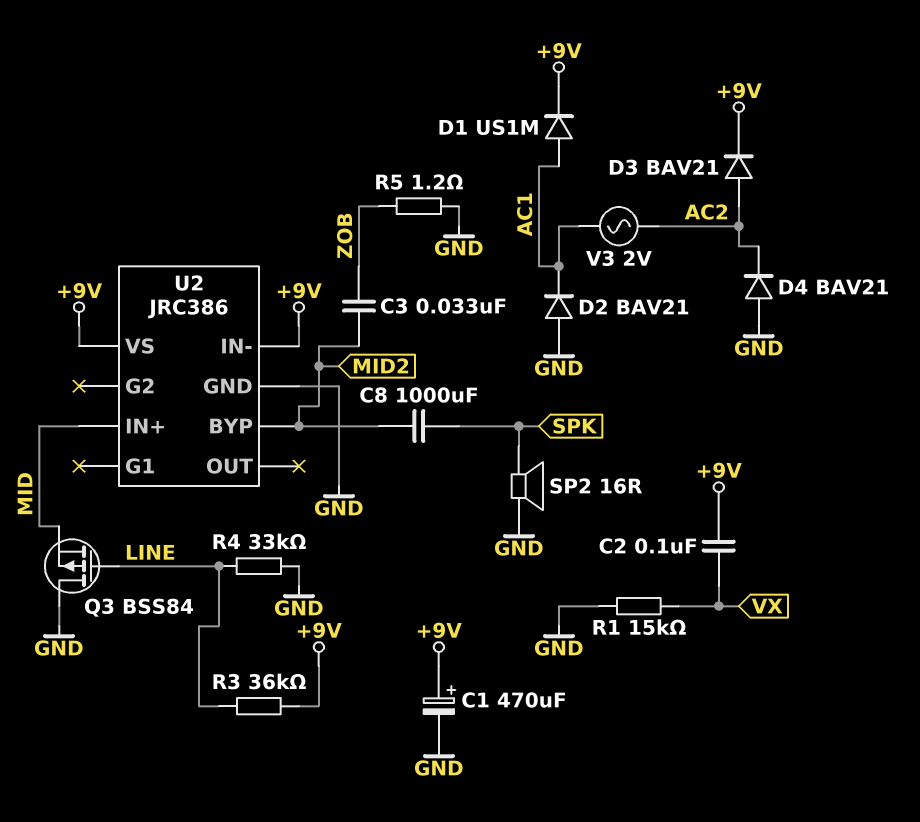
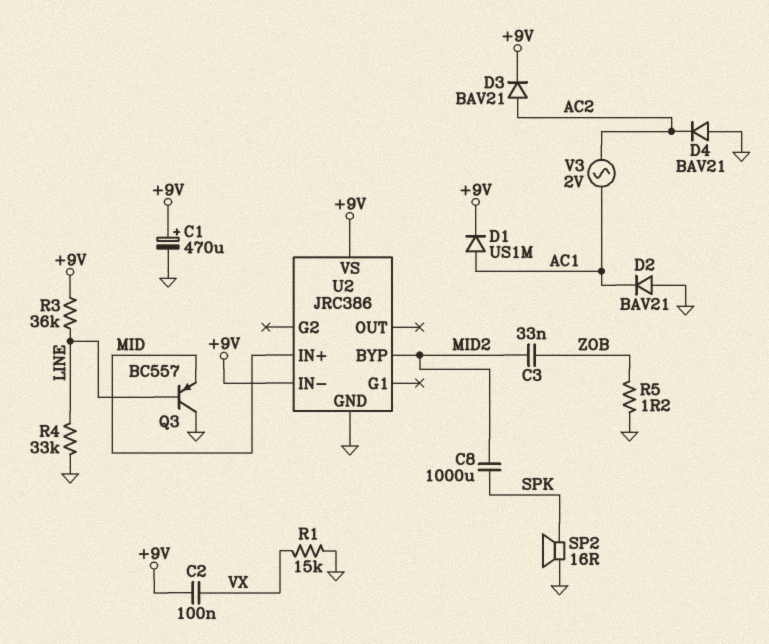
Q3: PMOS BSS84 (G LINE, D GND, S MID) -> PNP BC557 (B LINE, C GND, E MID)

